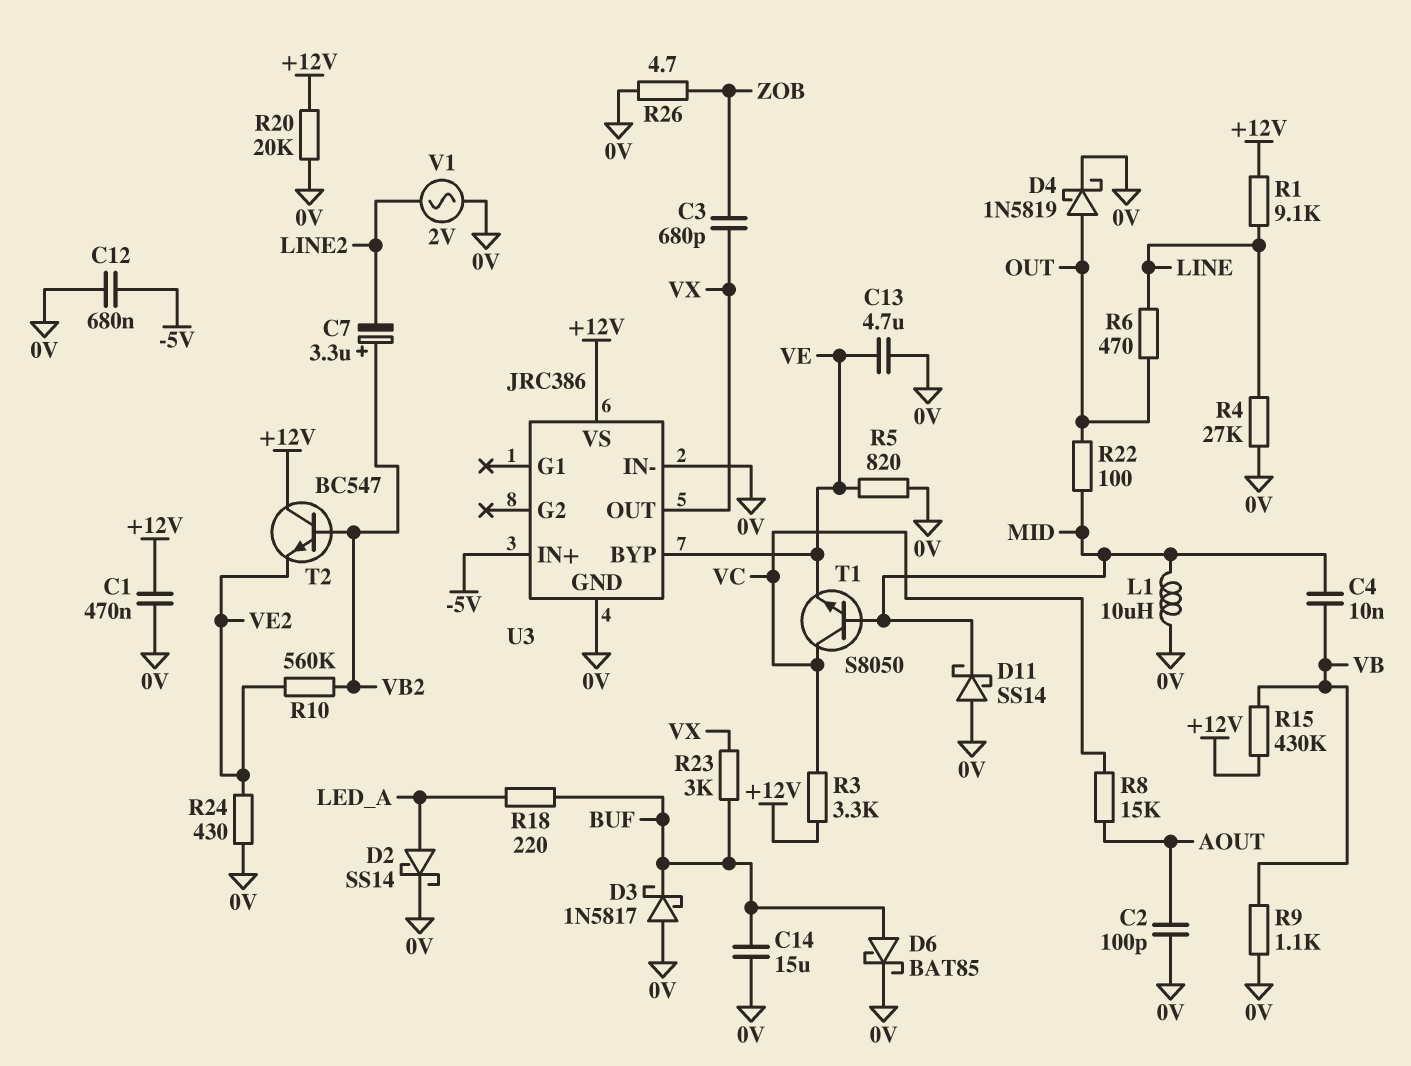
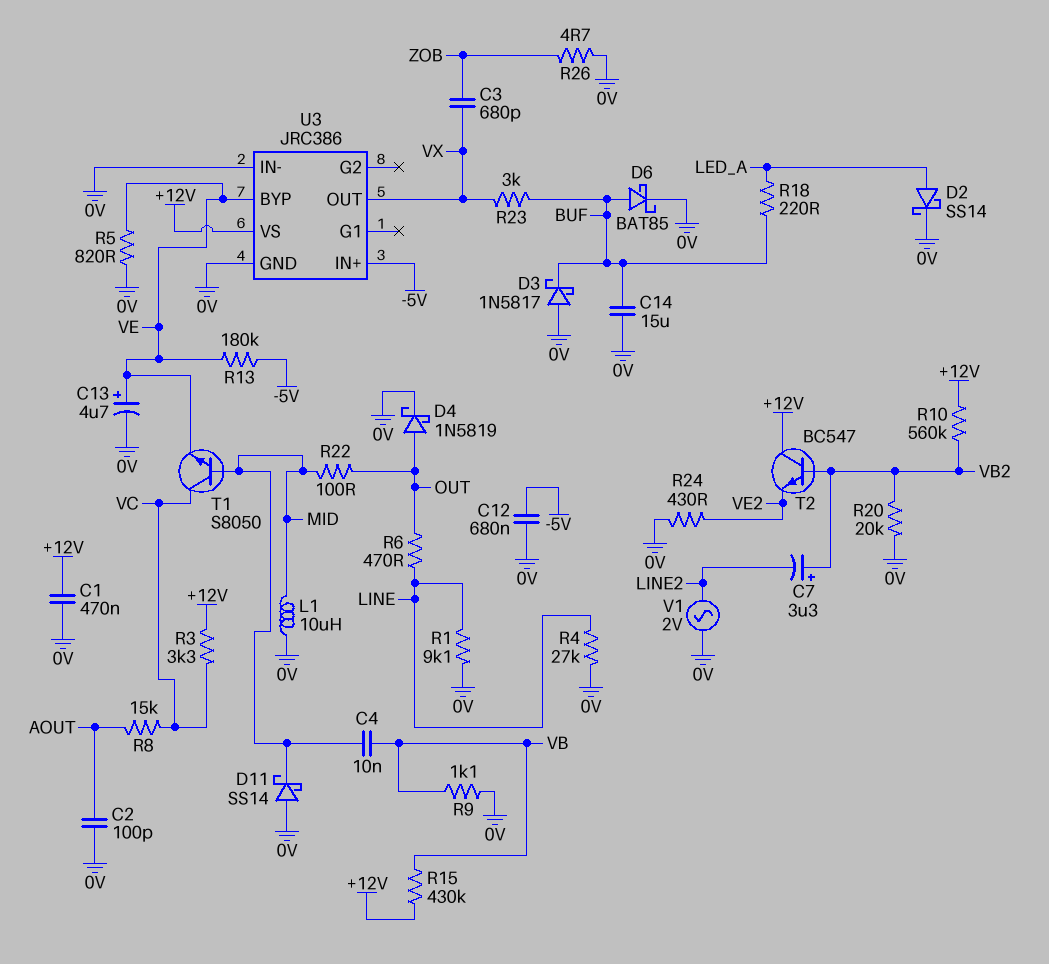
C13: 4.7uF (0V, VE) -> 4.7uF (plus VE, minus 0V)
R1: 9.1k (+12V, LINE) -> 9.1k (0V, LINE)
R10: 560k (VB2, VE2) -> 560k (+12V, VB2)
R13: none -> 180k (-5V, VE)
R20: 20k (+12V, 0V) -> 20k (0V, VB2)

